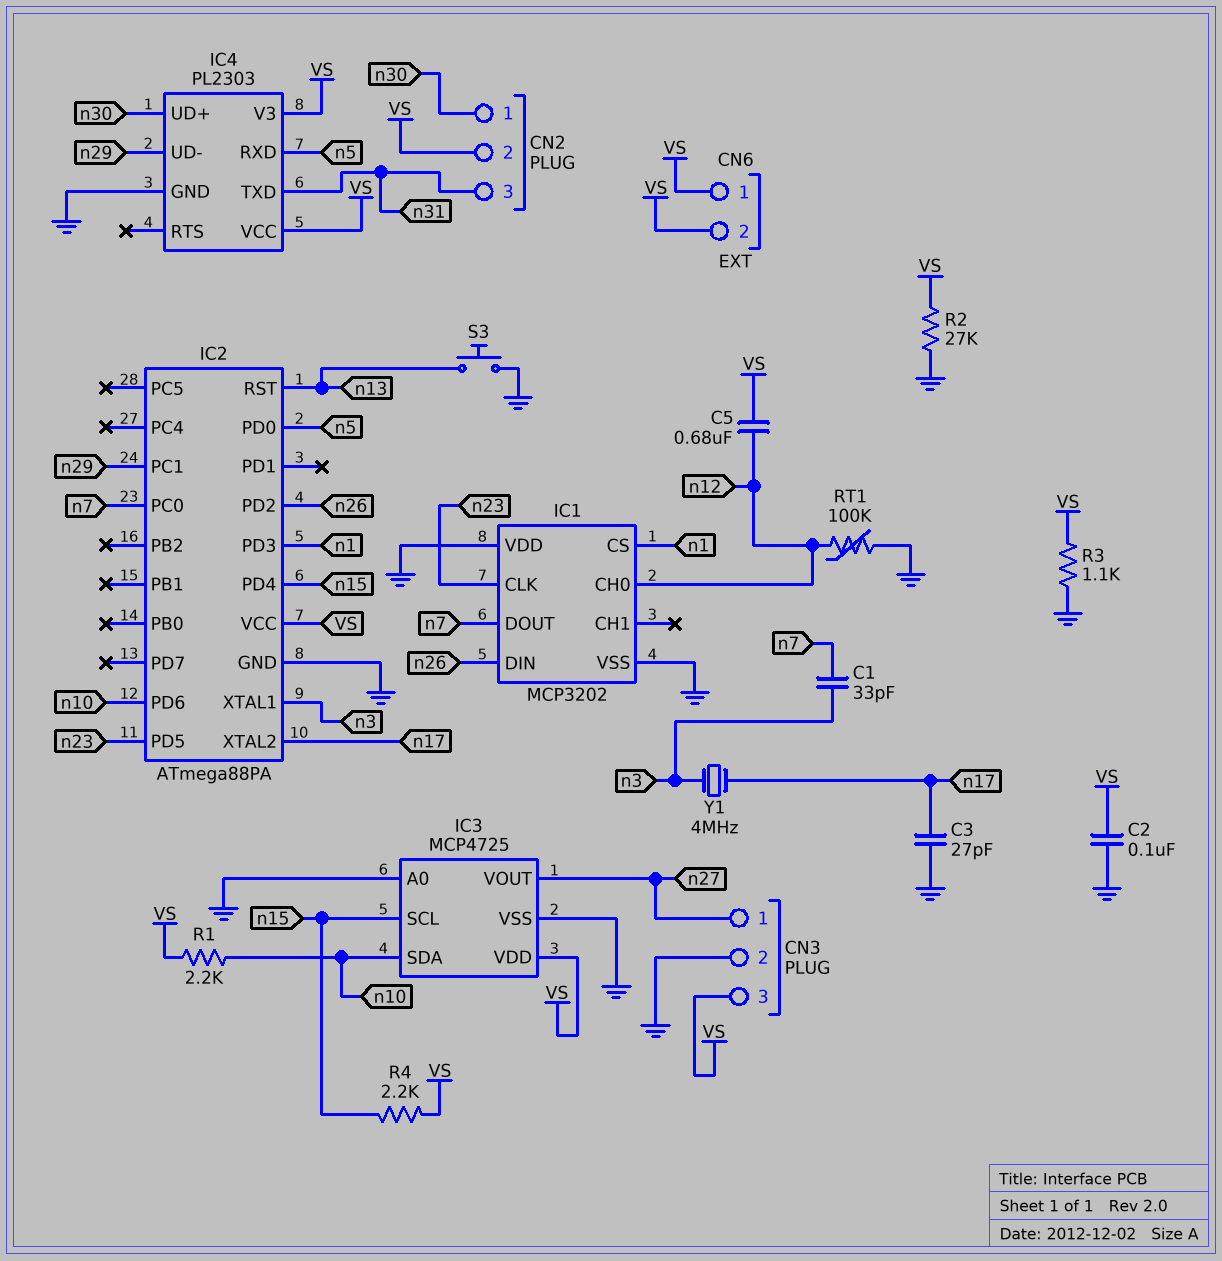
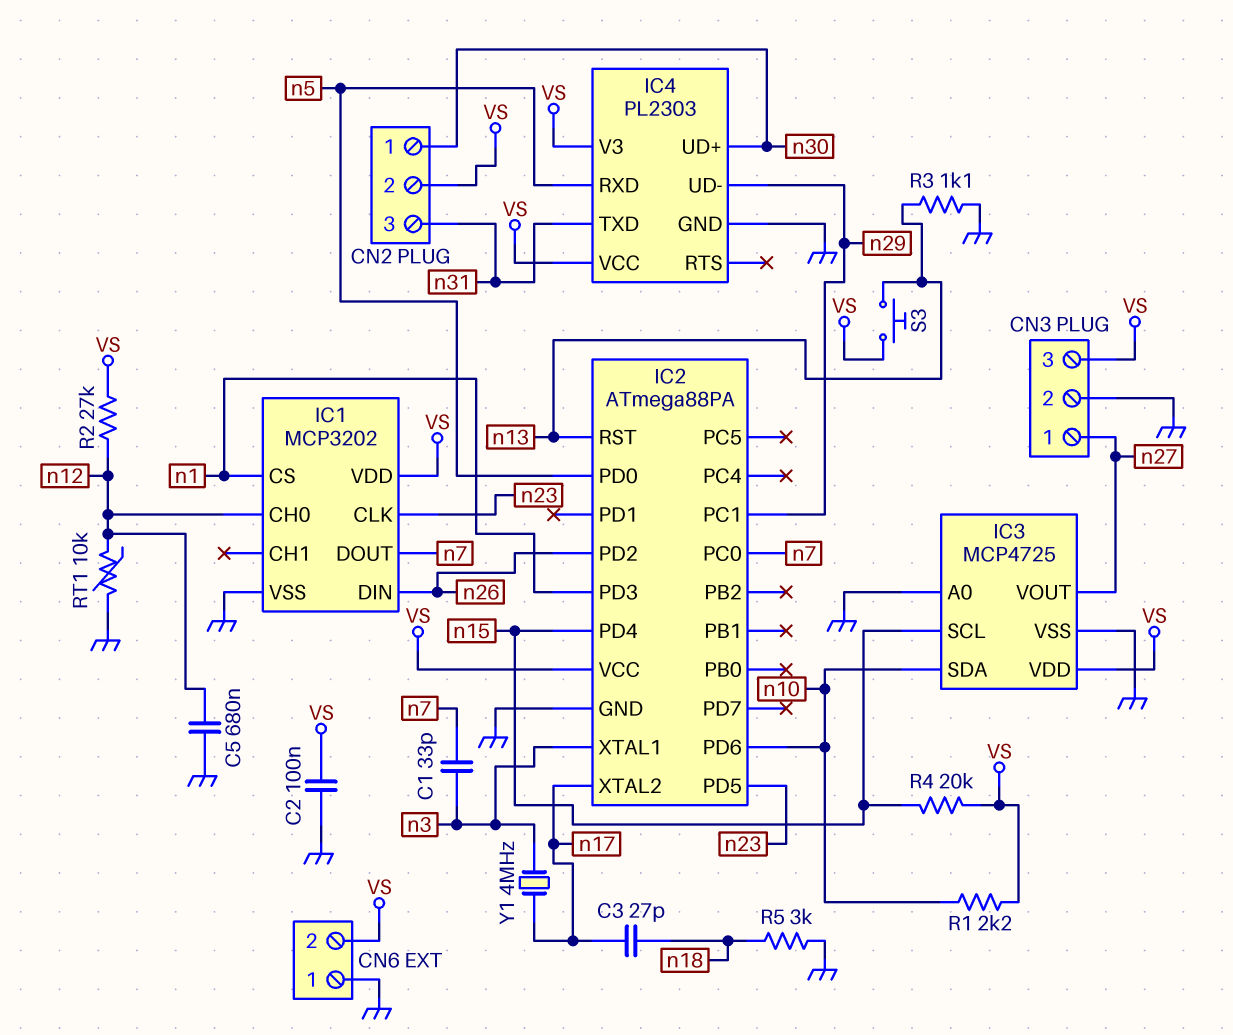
C3: 27pF (GND, n17) -> 27pF (n17, n18)
C5: 680nF (VS, n12) -> 680nF (GND, n12)
CN6 pin 1: VS -> GND
IC1 pin VDD: GND -> VS
R2: 27k (GND, VS) -> 27k (VS, n12)
R3: 1.1k (GND, VS) -> 1.1k (GND, n13)
R4: 2.2k (VS, n15) -> 20k (VS, n15)
R5: none -> 3k (GND, n18)
RT1: 100k (GND, n12) -> 10k (GND, n12)
S3: button (GND, n13) -> button (VS, n13)

